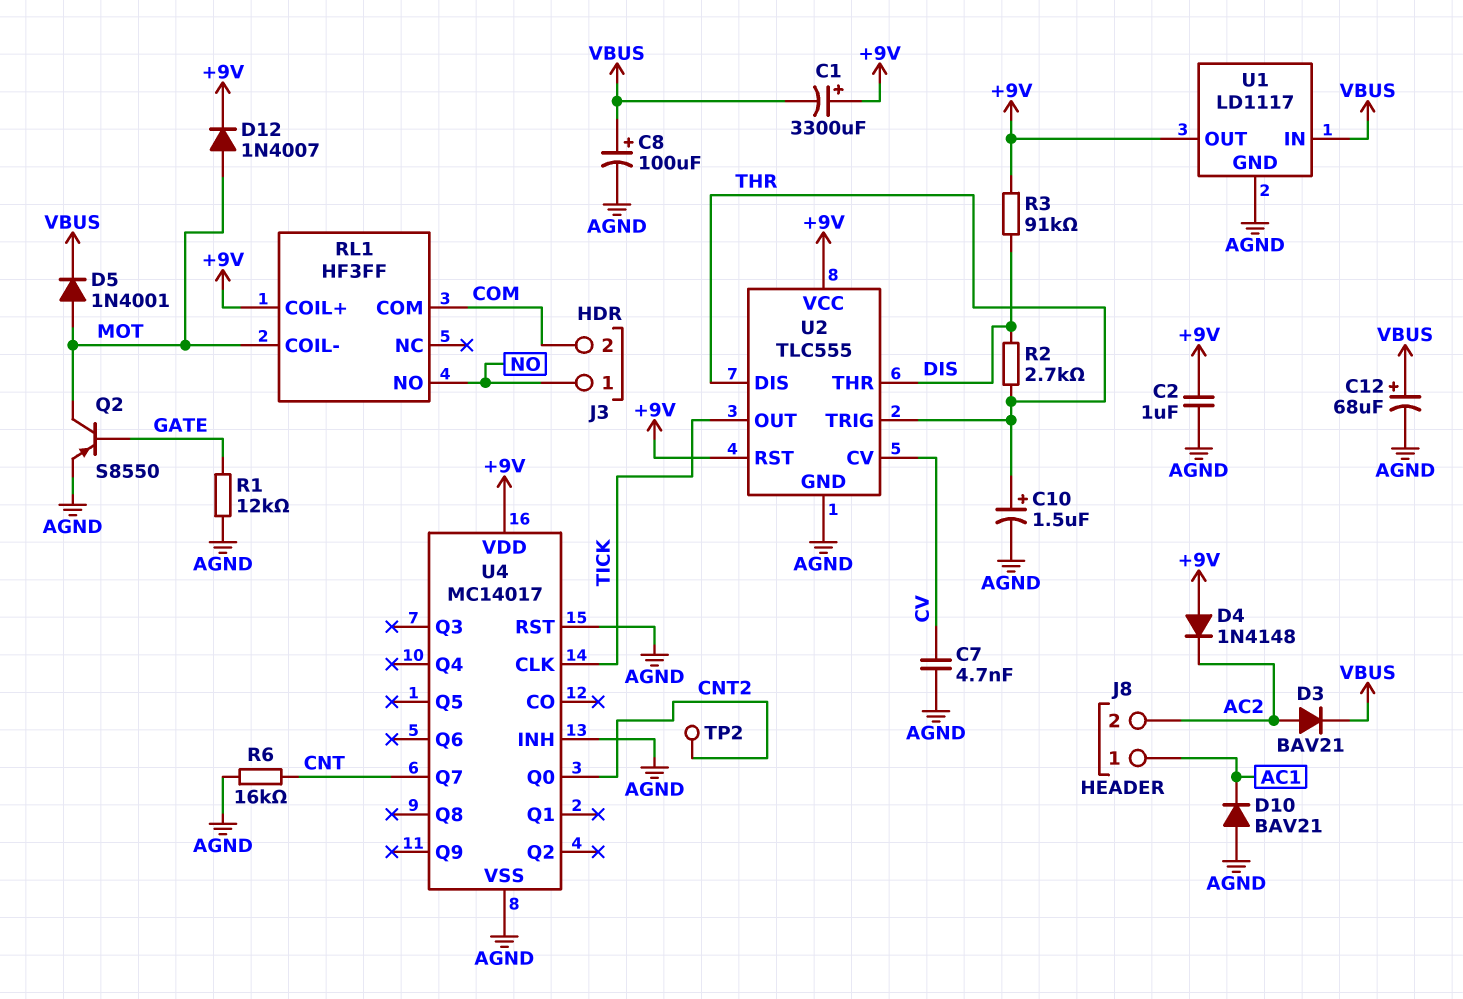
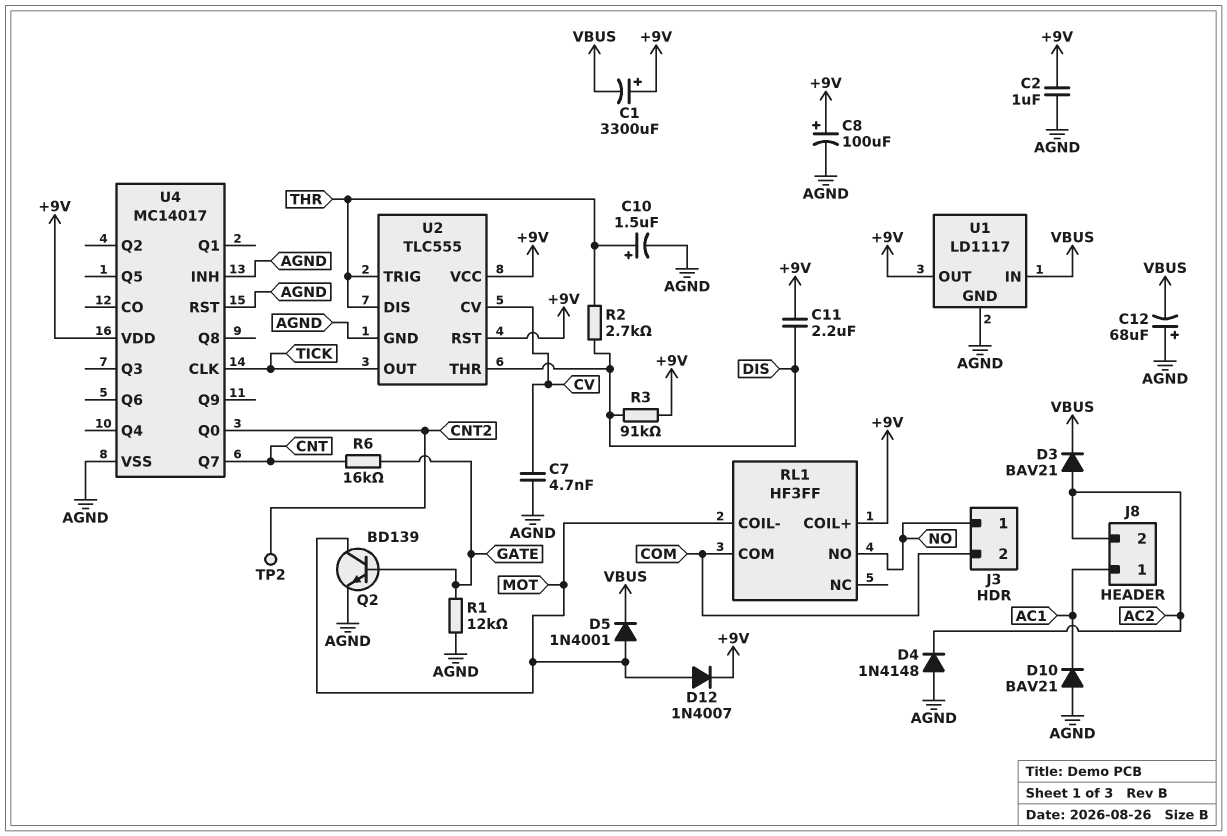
C8: 100uF (plus VBUS, minus AGND) -> 100uF (plus +9V, minus AGND)
C11: none -> 2.2uF (+9V, DIS)
C12: 68uF (plus VBUS, minus AGND) -> 68uF (plus AGND, minus VBUS)
D4: diode 1N4148 (A +9V, K AC2) -> diode 1N4148 (A AGND, K AC2)
Q2: PNP S8550 (B GATE, C MOT, E AGND) -> NPN BD139 (B GATE, C MOT, E AGND)
R6: 16k (AGND, CNT) -> 16k (CNT, GATE)

